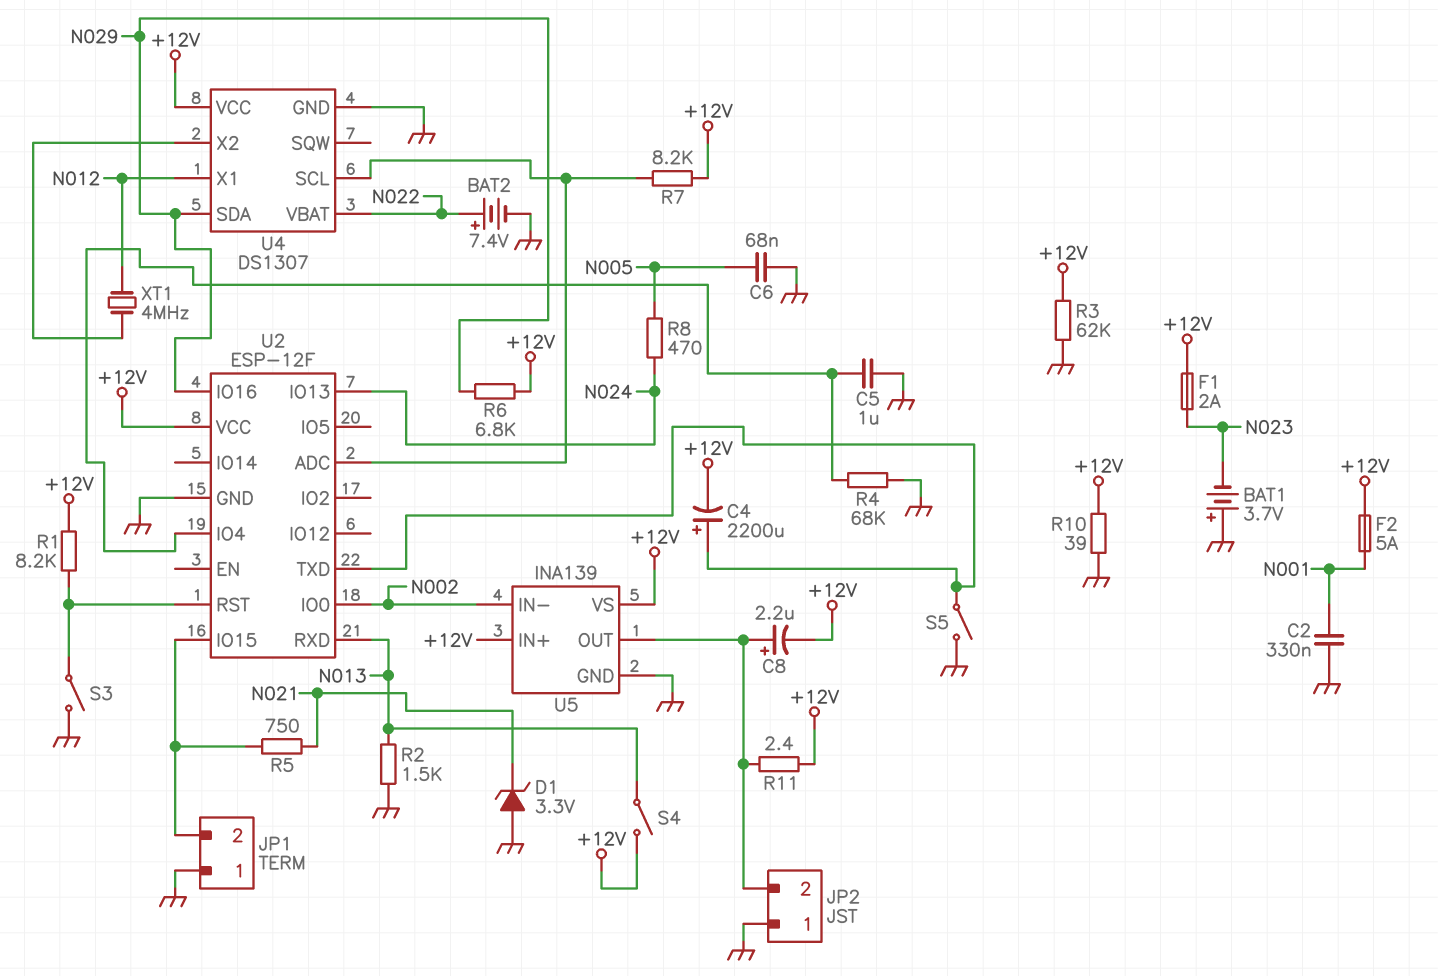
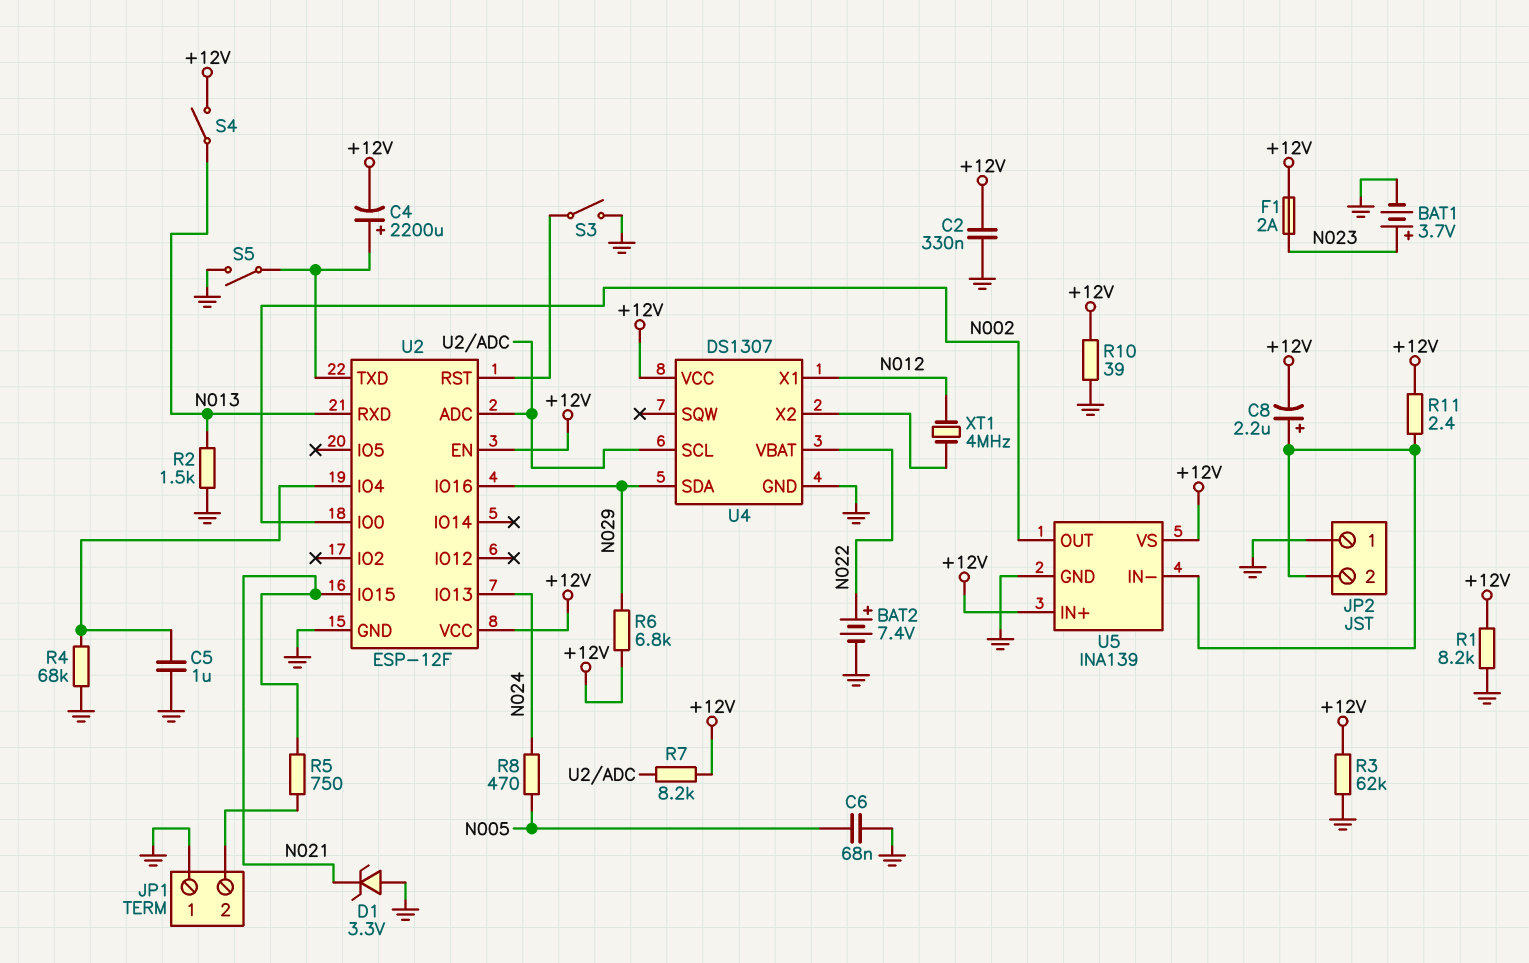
BAT1: 3.7V (plus GND, minus N023) -> 3.7V (plus N023, minus GND)
C2: 330nF (GND, N001) -> 330nF (+12V, GND)
F2: 5A (+12V, N001) -> none
R1: 8.2k (+12V, U2/RST) -> 8.2k (+12V, GND)
U2 pin EN: none -> +12V
U2 pin IO15: JP1/2 -> N021
U5 pin IN-: N002 -> JP2/2
U5 pin OUT: JP2/2 -> N002

